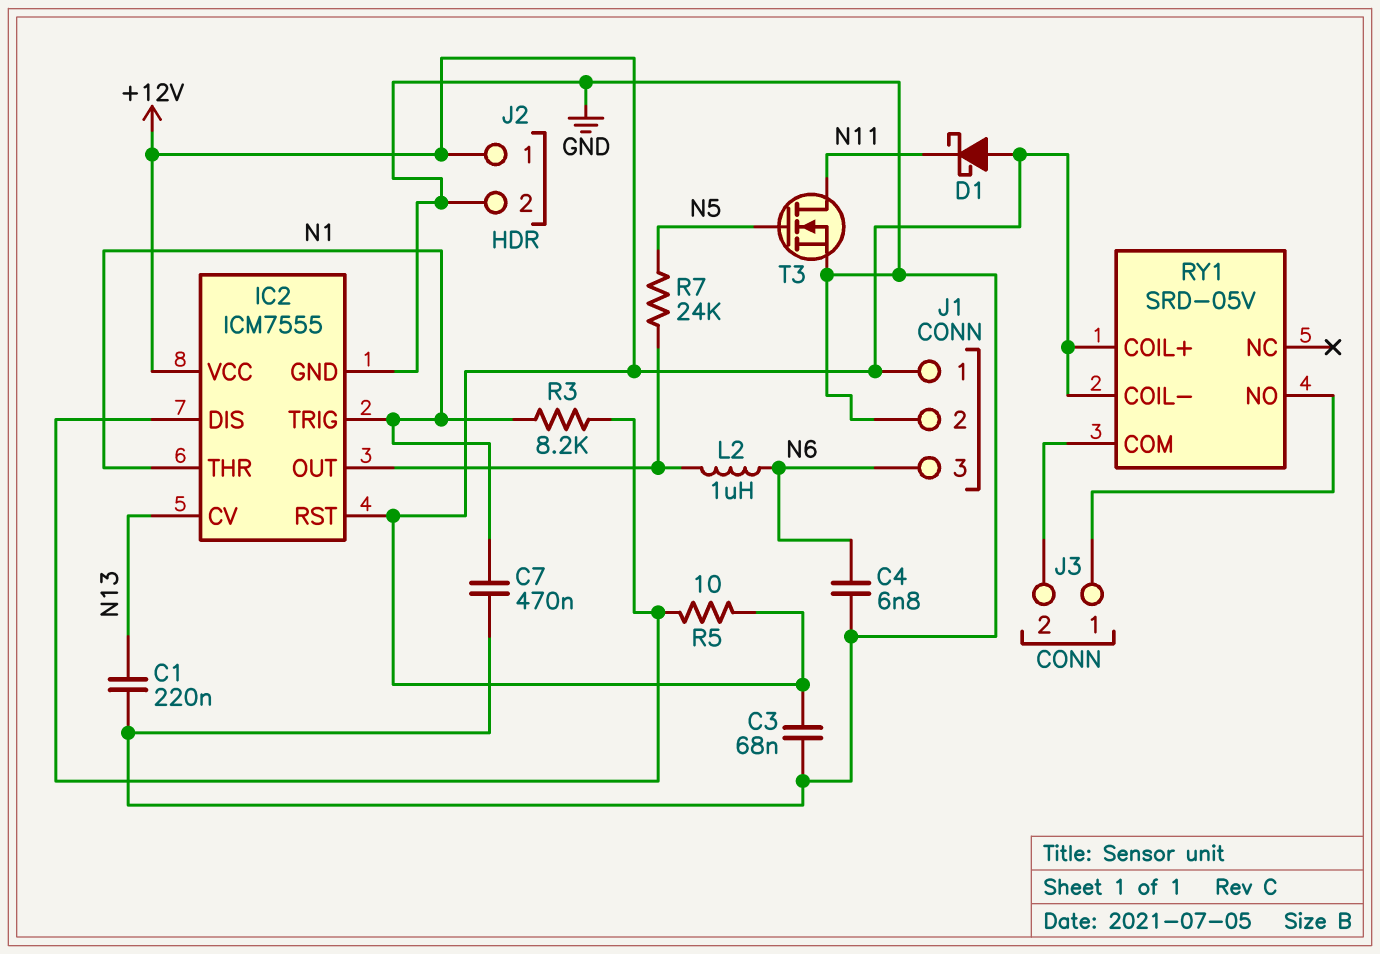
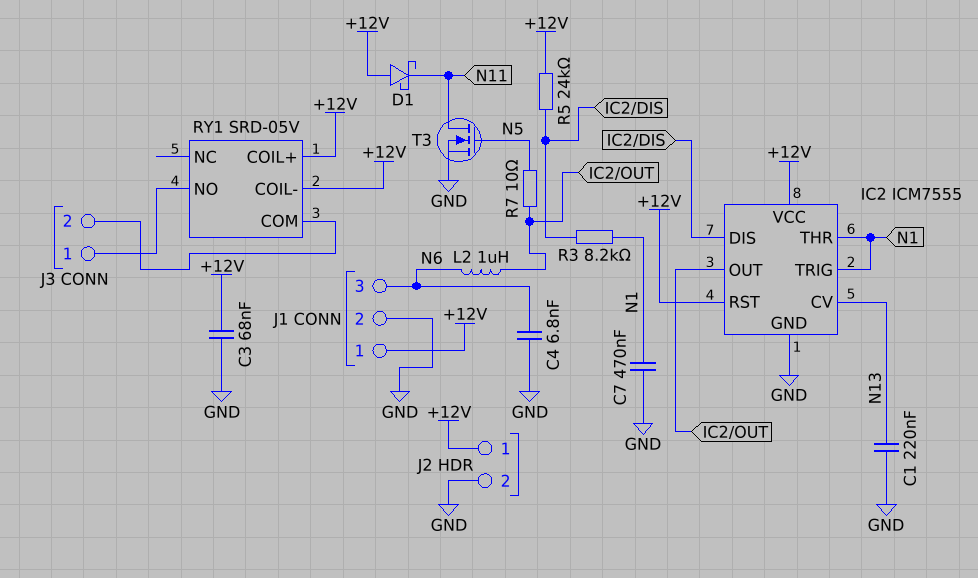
R5: 10 (+12V, IC2/DIS) -> 24k (+12V, IC2/DIS)
R7: 24k (IC2/OUT, N5) -> 10 (IC2/OUT, N5)

